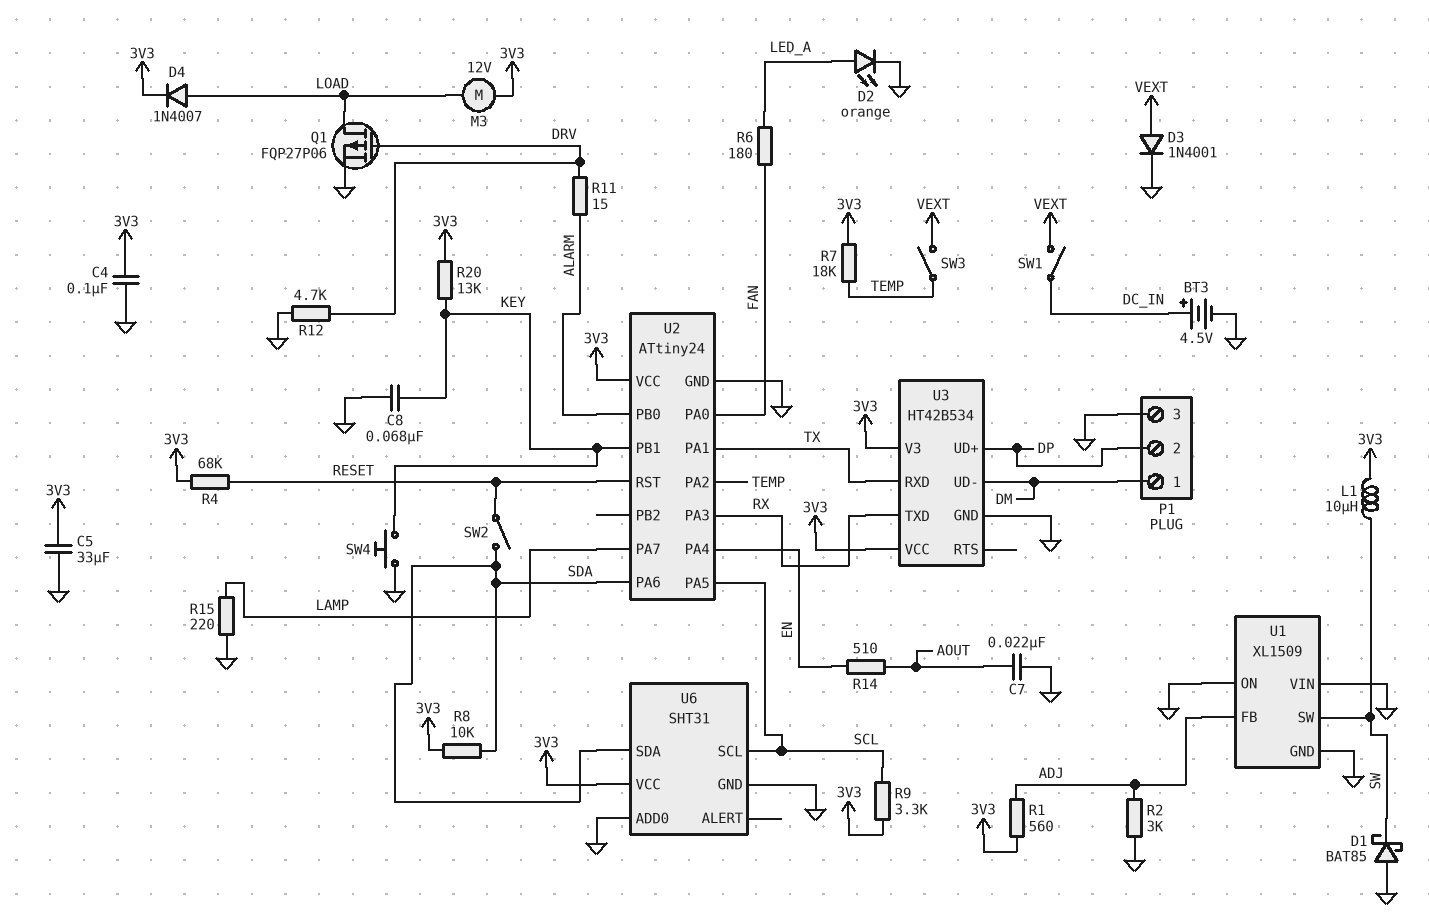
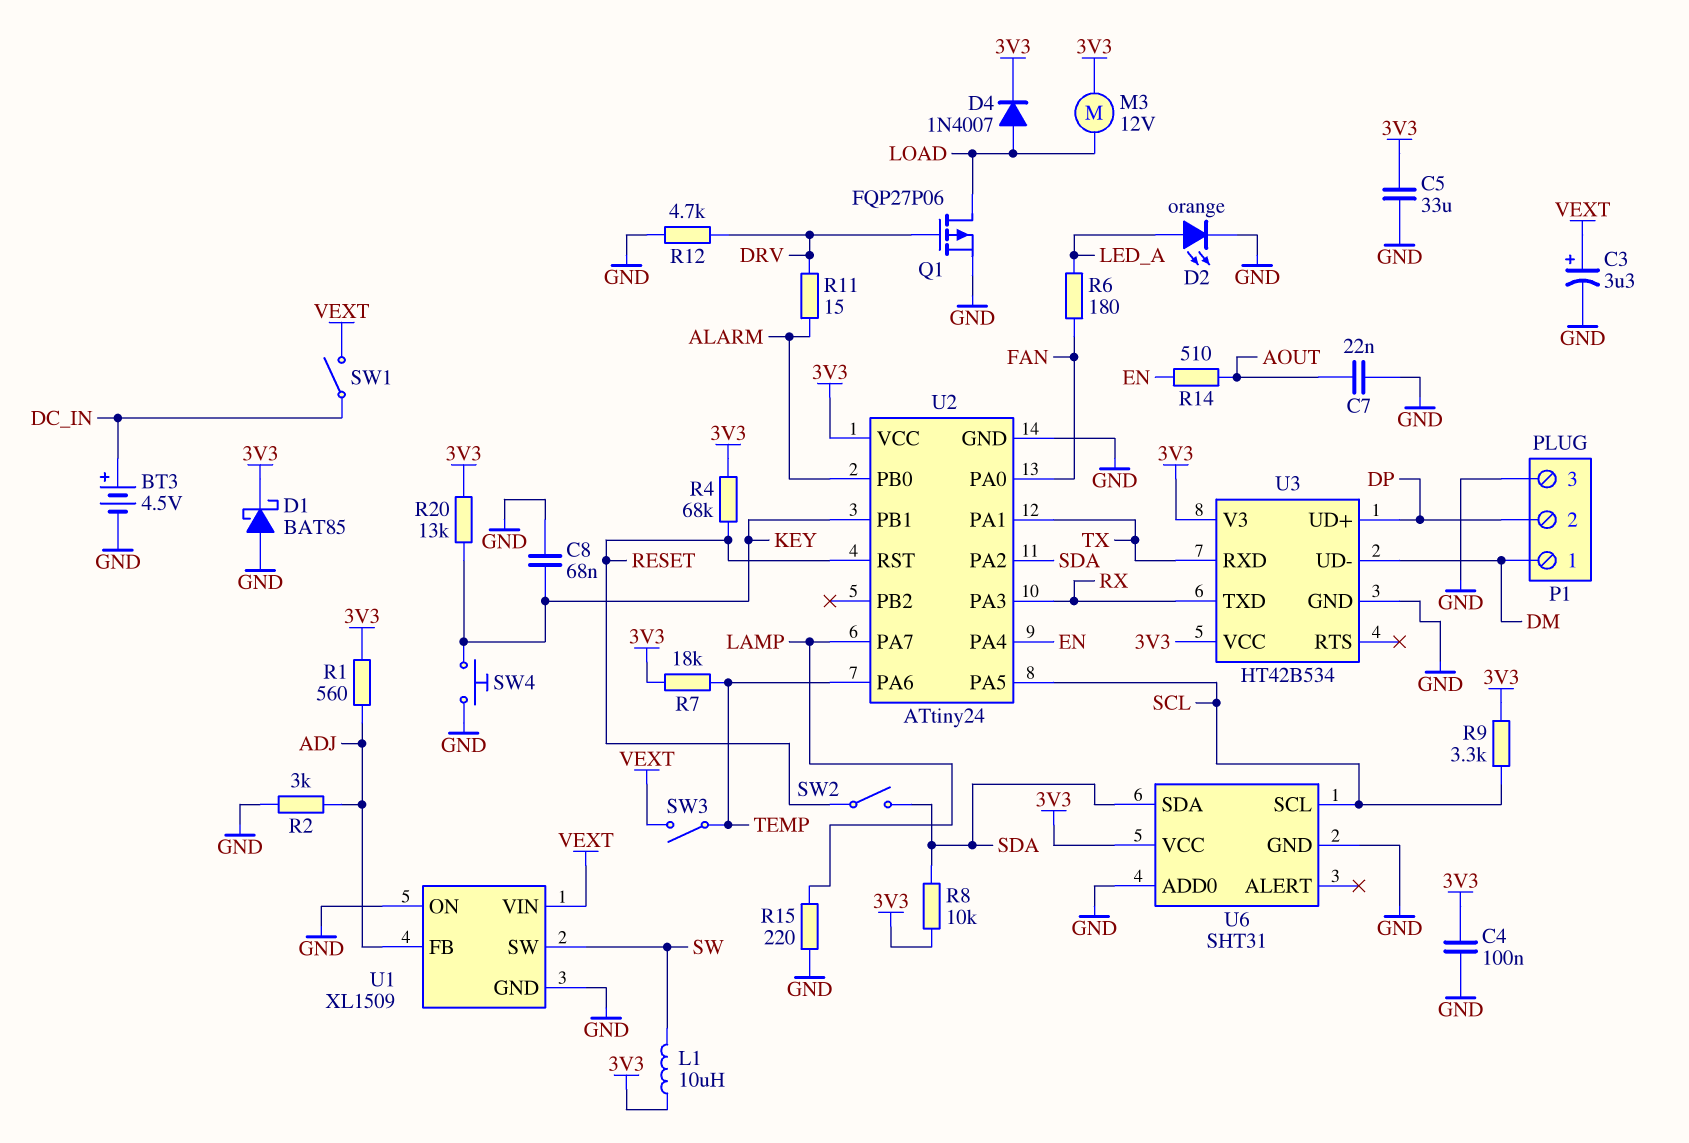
C3: none -> 3.3uF (plus VEXT, minus GND)
D1: schottky BAT85 (A GND, K SW) -> schottky BAT85 (A GND, K 3V3)
D3: diode 1N4001 (A VEXT, K GND) -> none
U1 pin VIN: GND -> VEXT
U2 pin PA2: TEMP -> SDA
U2 pin PA6: SDA -> TEMP

